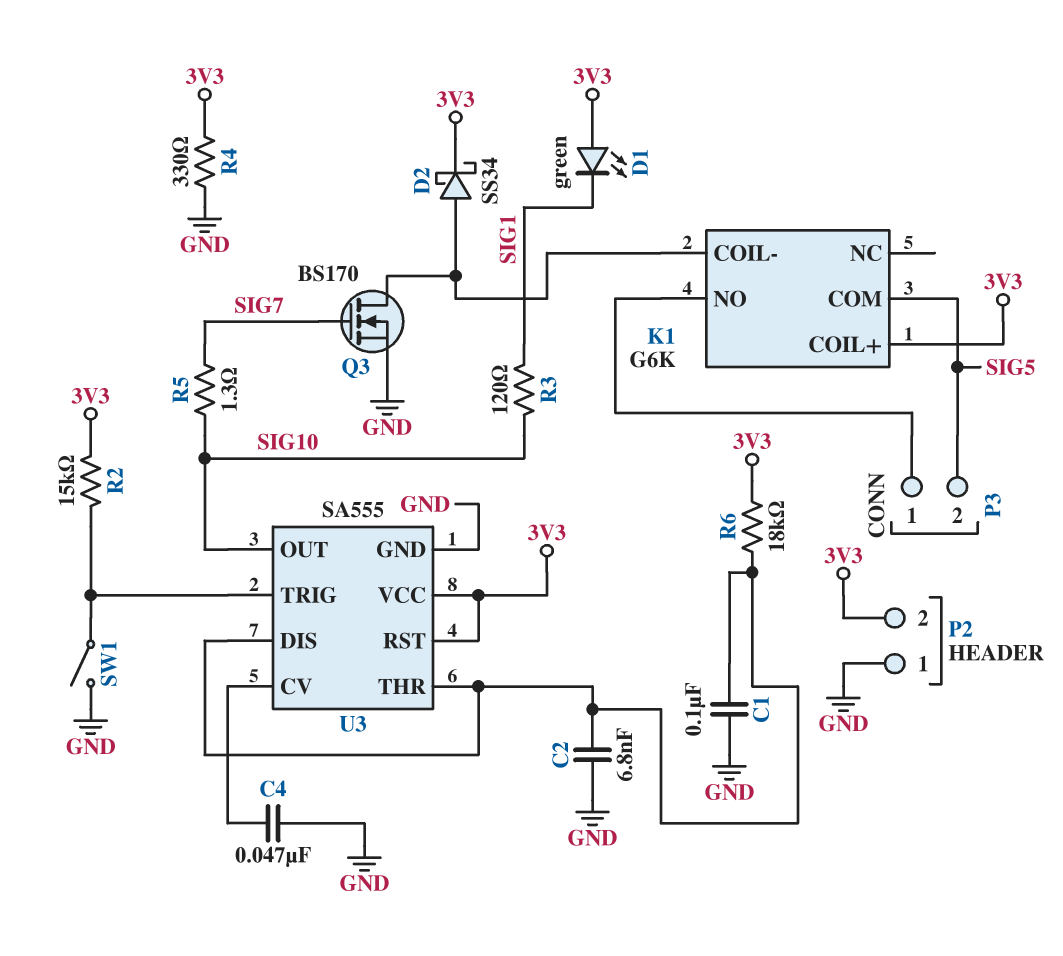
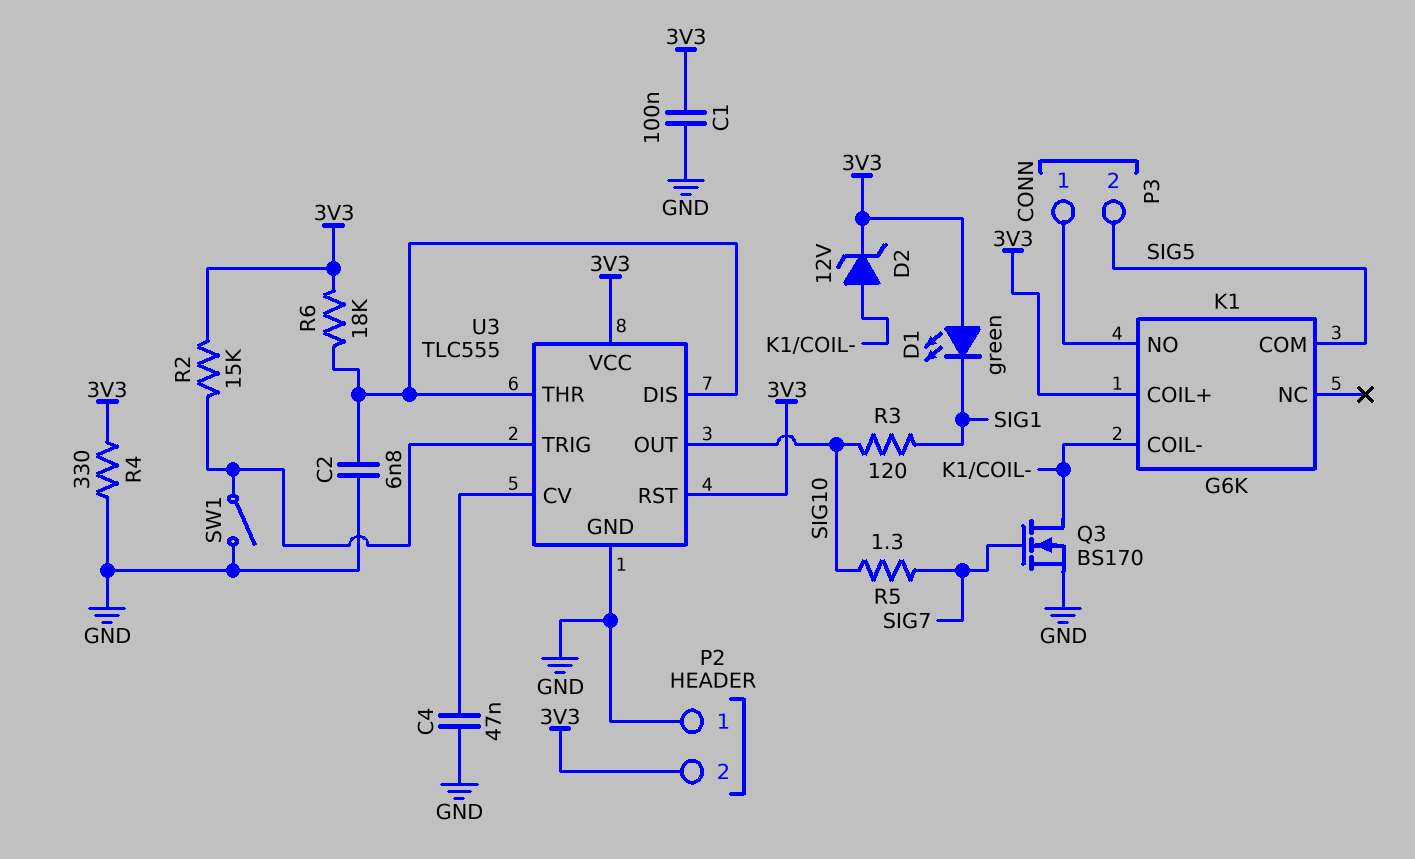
C1: 100nF (GND, U3/DIS) -> 100nF (3V3, GND)
D2: schottky SS34 (A K1/COIL-, K 3V3) -> zener 12V (A K1/COIL-, K 3V3)
U3: SA555 -> TLC555

